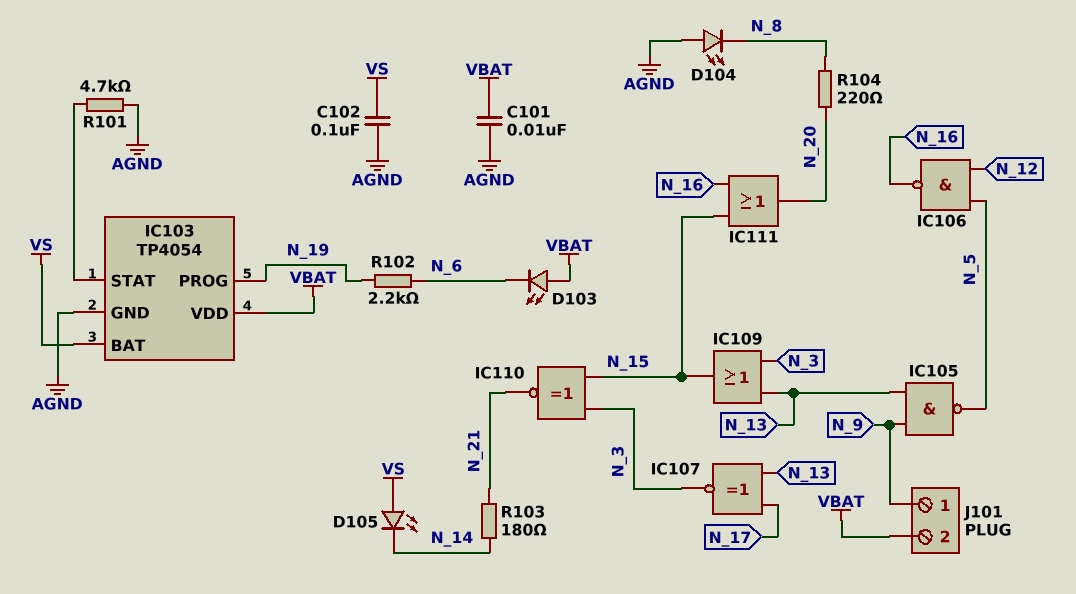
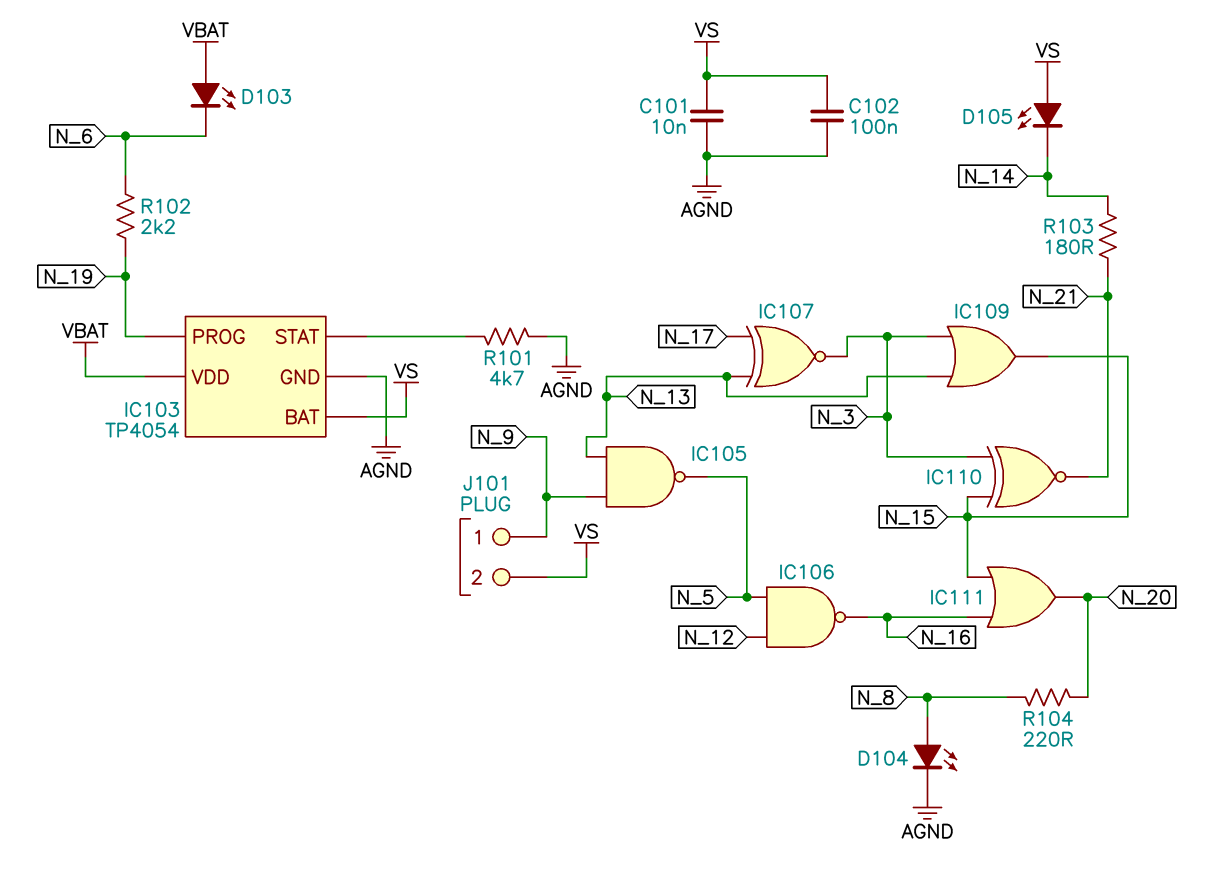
C101: 10nF (AGND, VBAT) -> 10nF (AGND, VS)
D104: LED (A AGND, K N_8) -> LED (A N_8, K AGND)
J101 pin 2: VBAT -> VS

